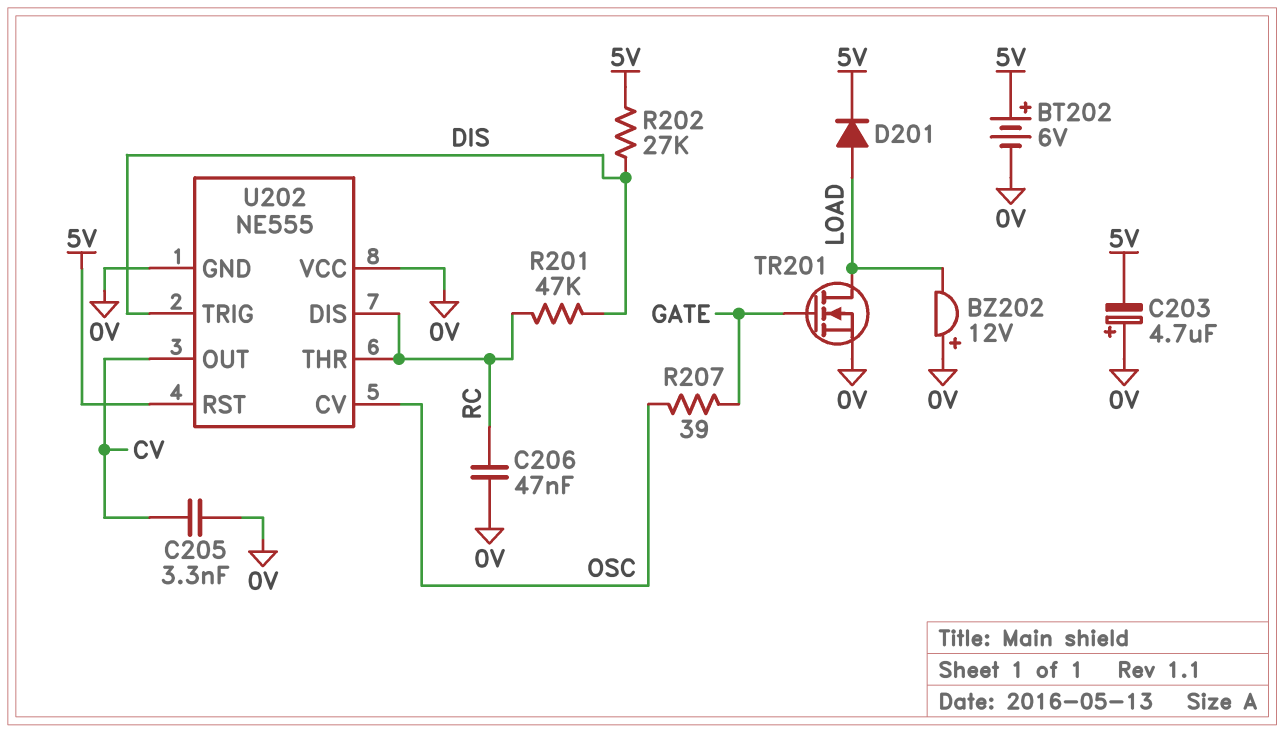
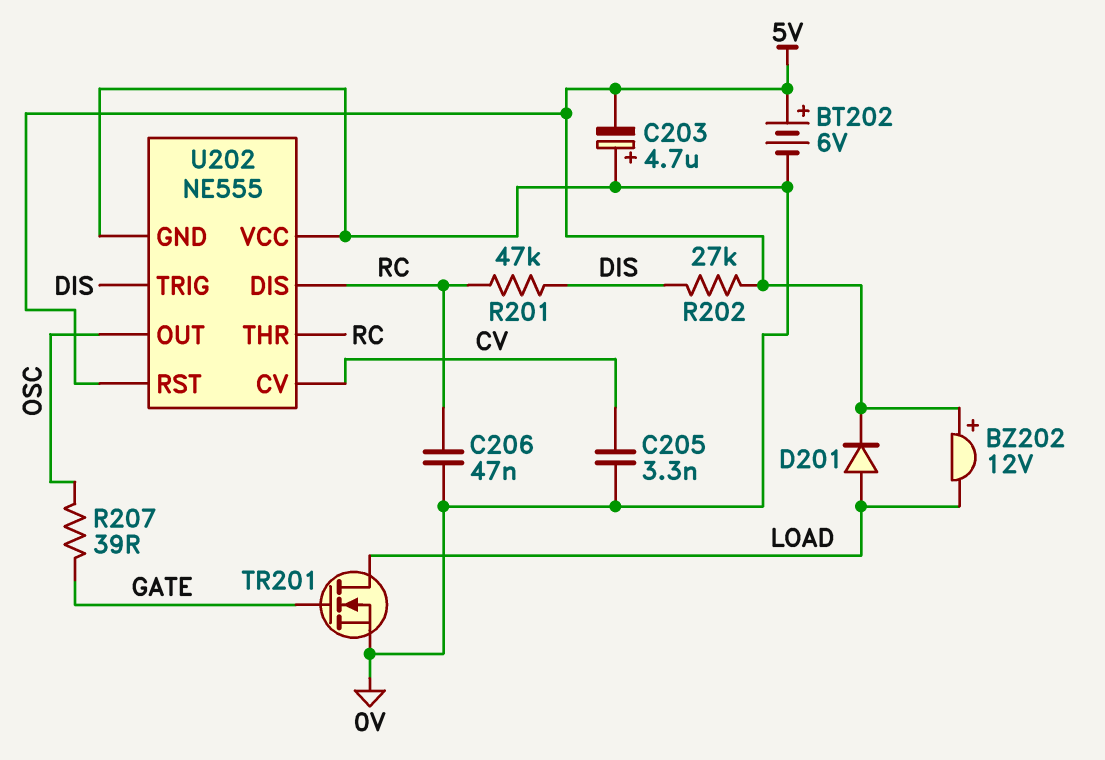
BZ202: buzzer 12V (plus 0V, minus LOAD) -> buzzer 12V (plus 5V, minus LOAD)
U202 pin CV: OSC -> CV
U202 pin OUT: CV -> OSC

